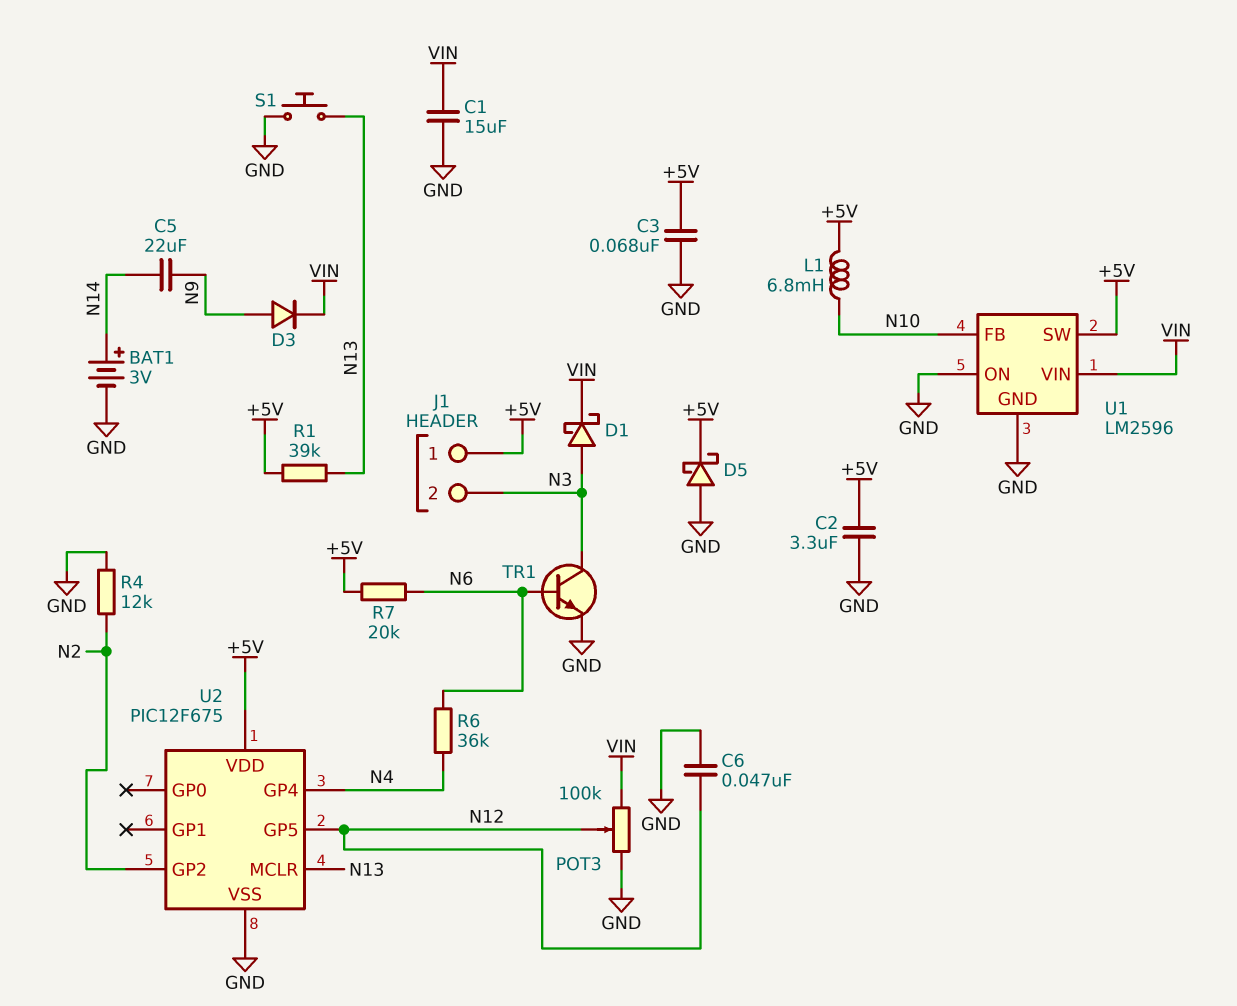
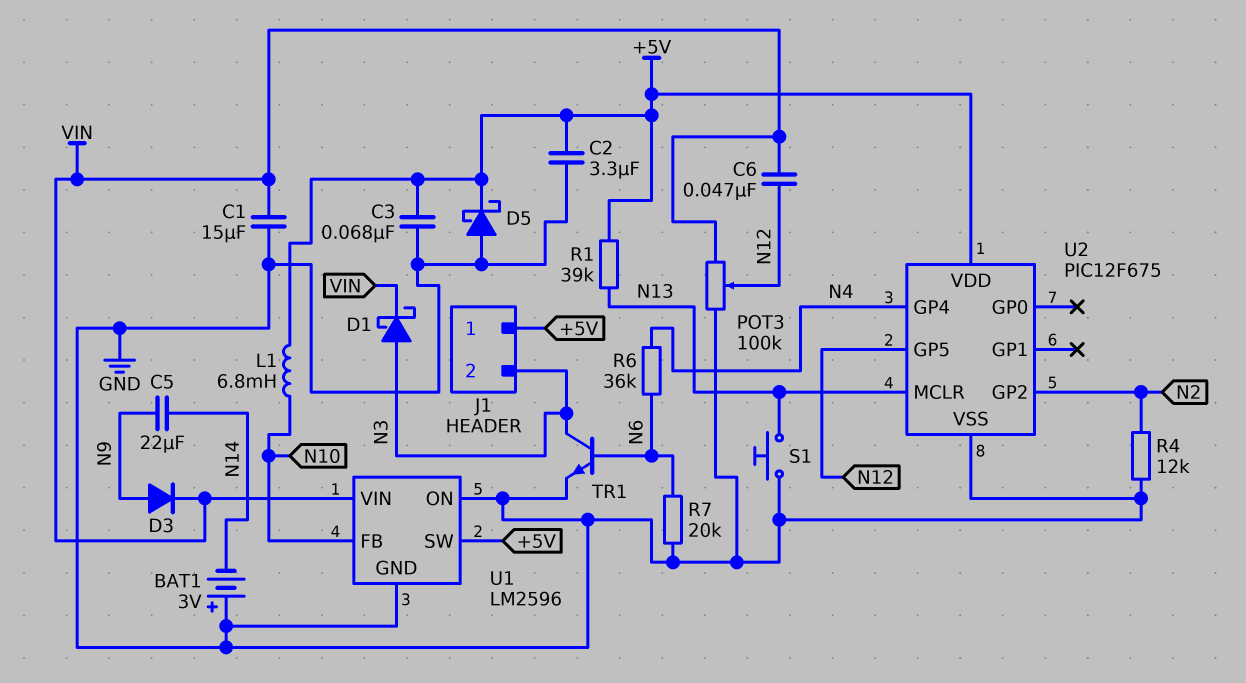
BAT1: 3V (plus N14, minus GND) -> 3V (plus GND, minus N14)
C6: 47nF (GND, N12) -> 47nF (N12, VIN)
R7: 20k (+5V, N6) -> 20k (GND, N6)

